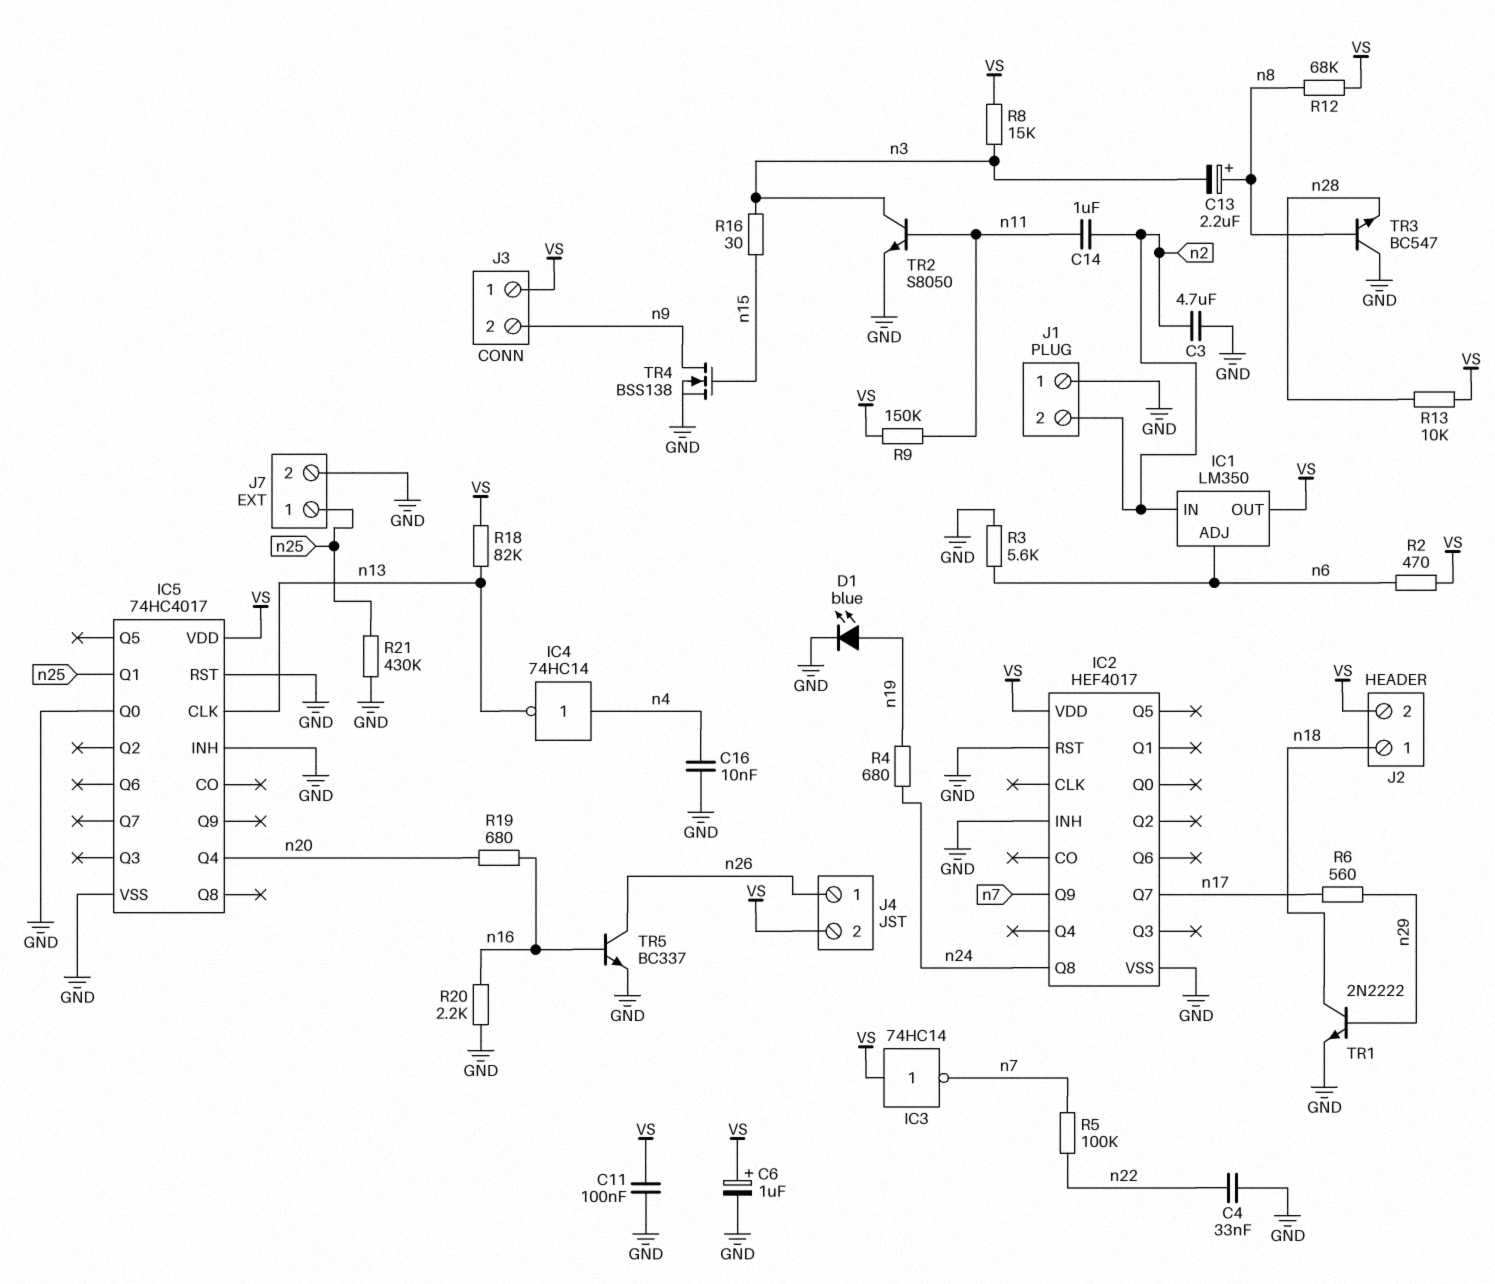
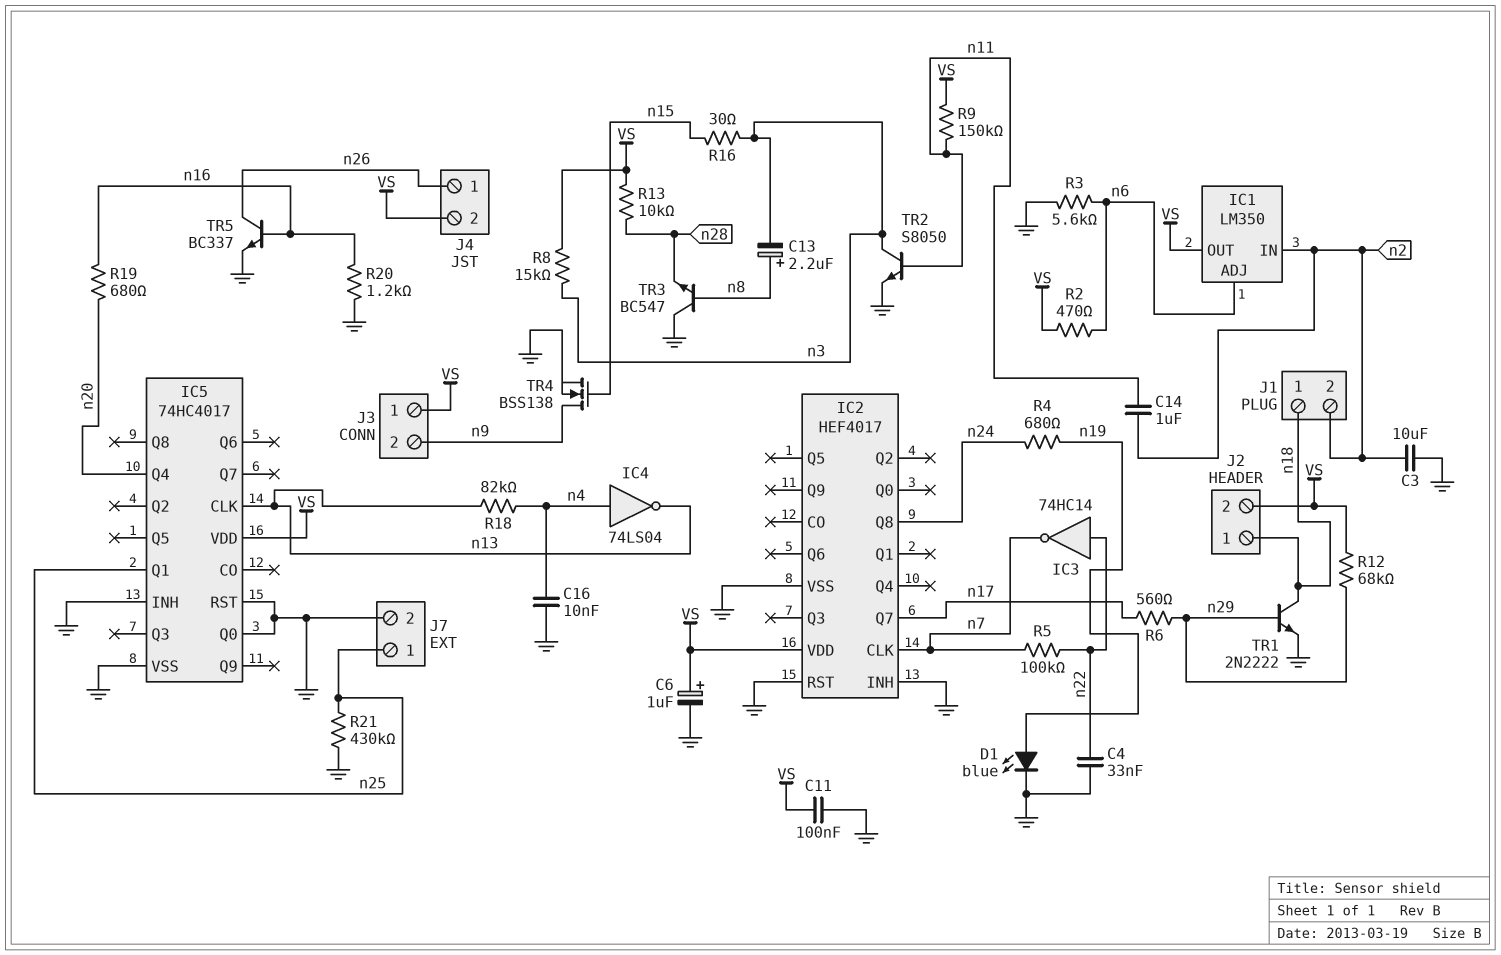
C3: 4.7uF (GND, n2) -> 10uF (GND, n2)
IC2 pin CLK: none -> n7
IC2 pin Q9: n7 -> none
IC3: NOT 74HC14 (in VS, out n7) -> NOT 74HC14 (in n22, out n7)
IC4: NOT 74HC14 (in n4, out n13) -> NOT 74LS04 (in n4, out n13)
J1 pin 1: GND -> n18
R12: 68k (VS, n8) -> 68k (VS, n29)
R18: 82k (VS, n13) -> 82k (n4, n13)
R20: 2.2k (GND, n16) -> 1.2k (GND, n16)

